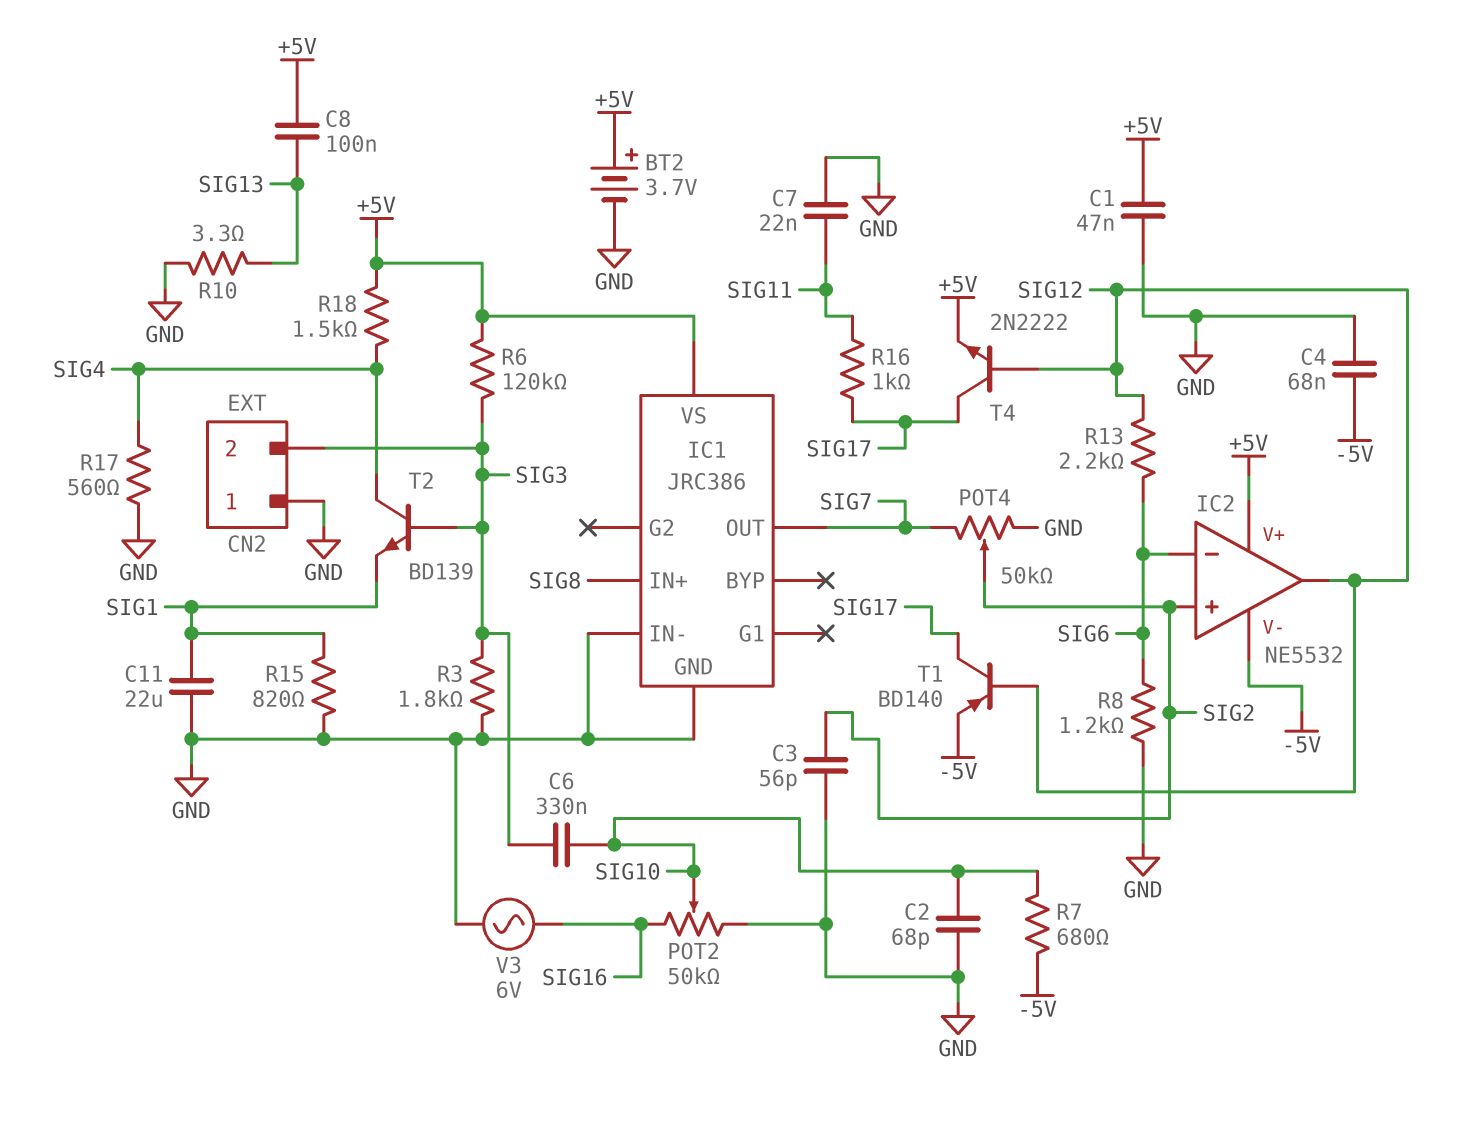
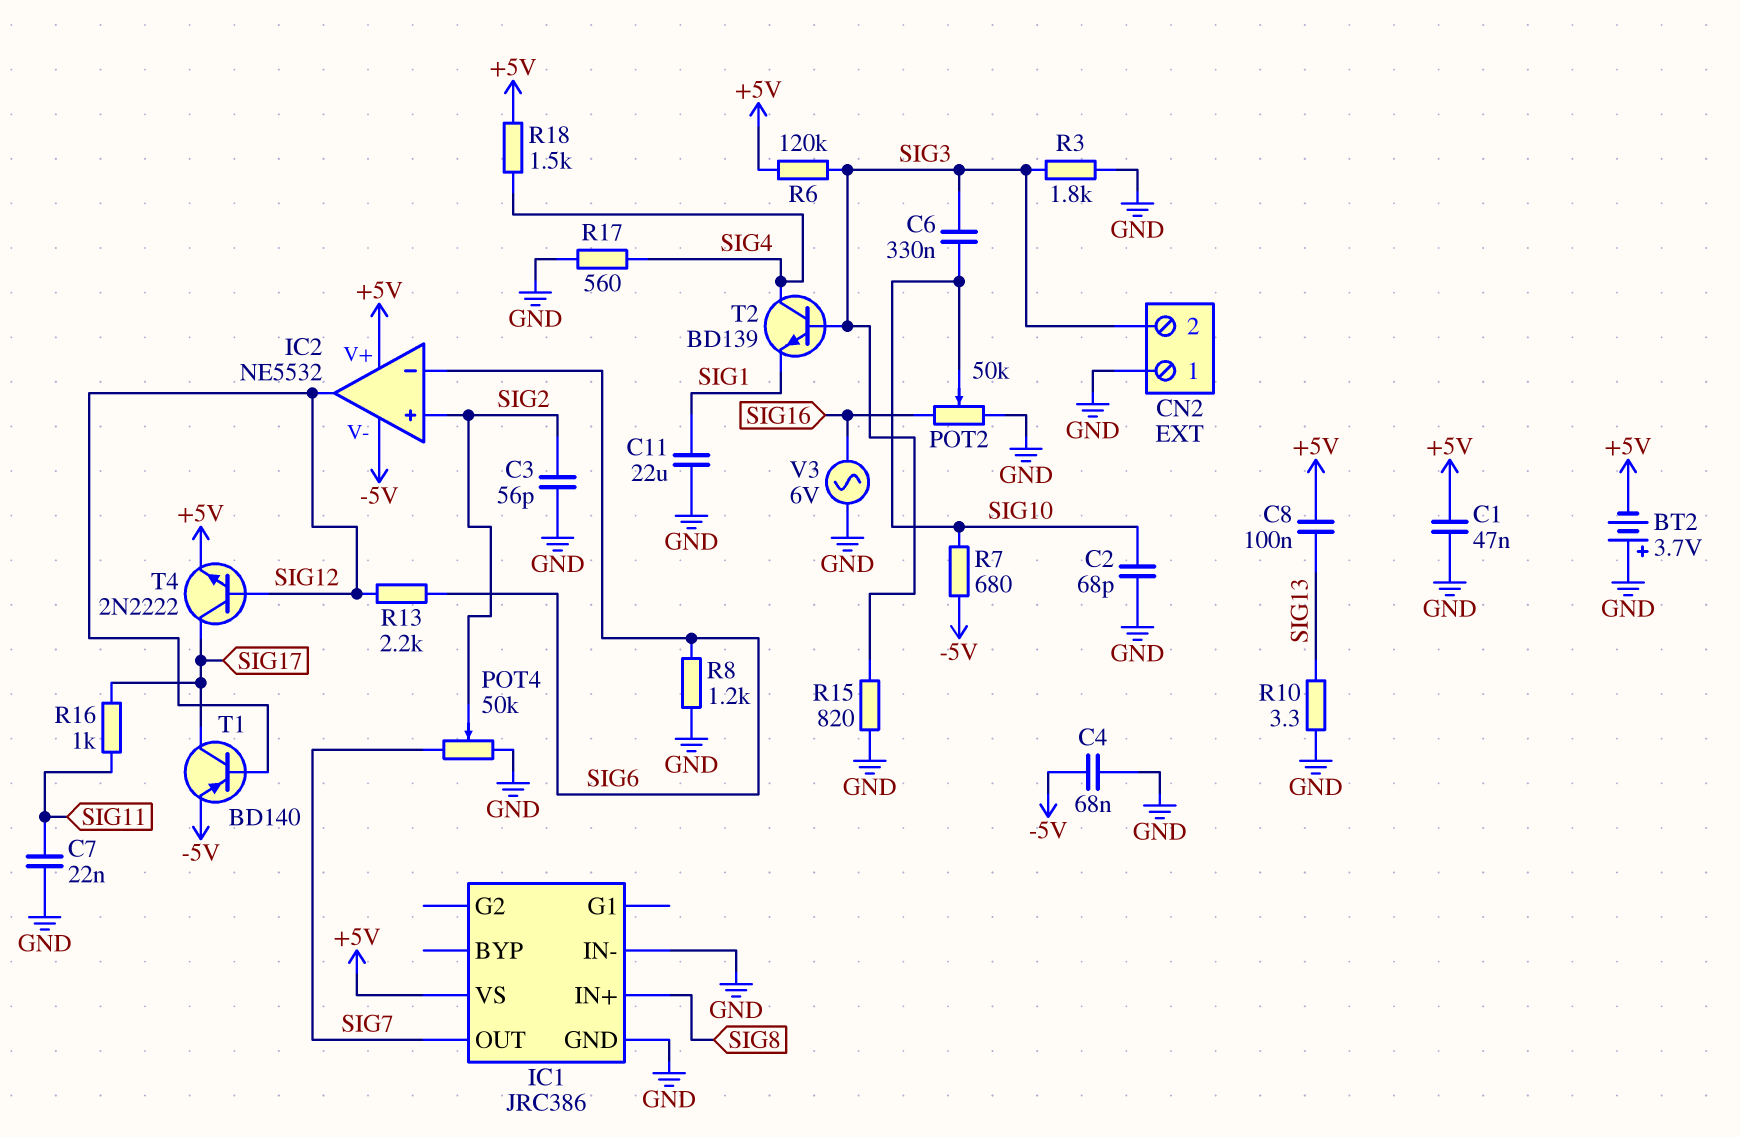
BT2: 3.7V (plus +5V, minus GND) -> 3.7V (plus GND, minus +5V)
R15: 820 (GND, SIG1) -> 820 (GND, SIG3)

